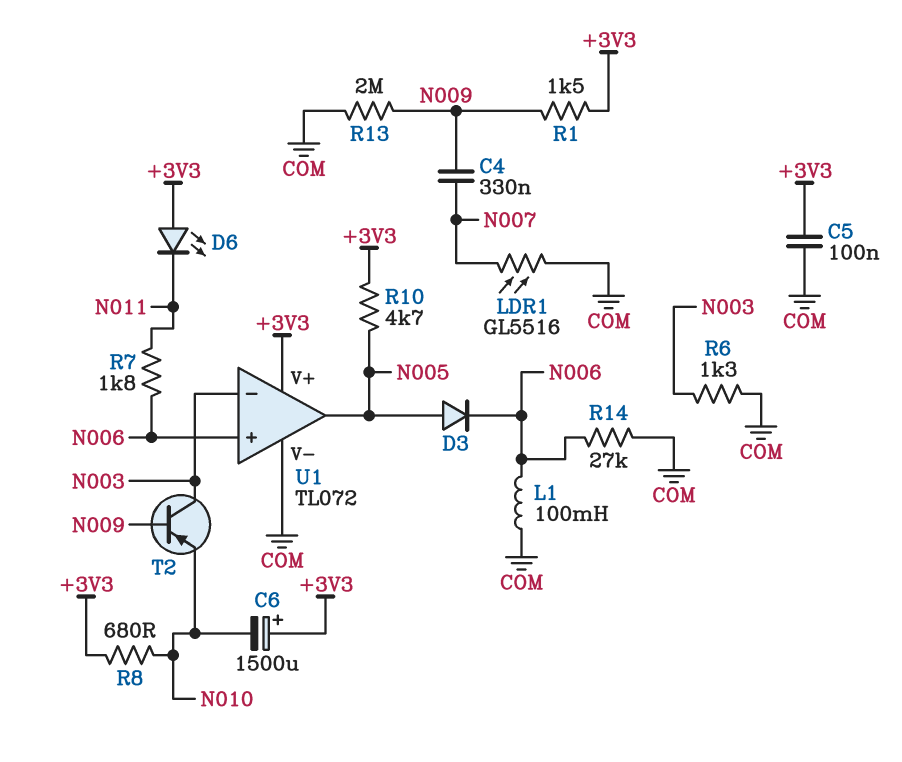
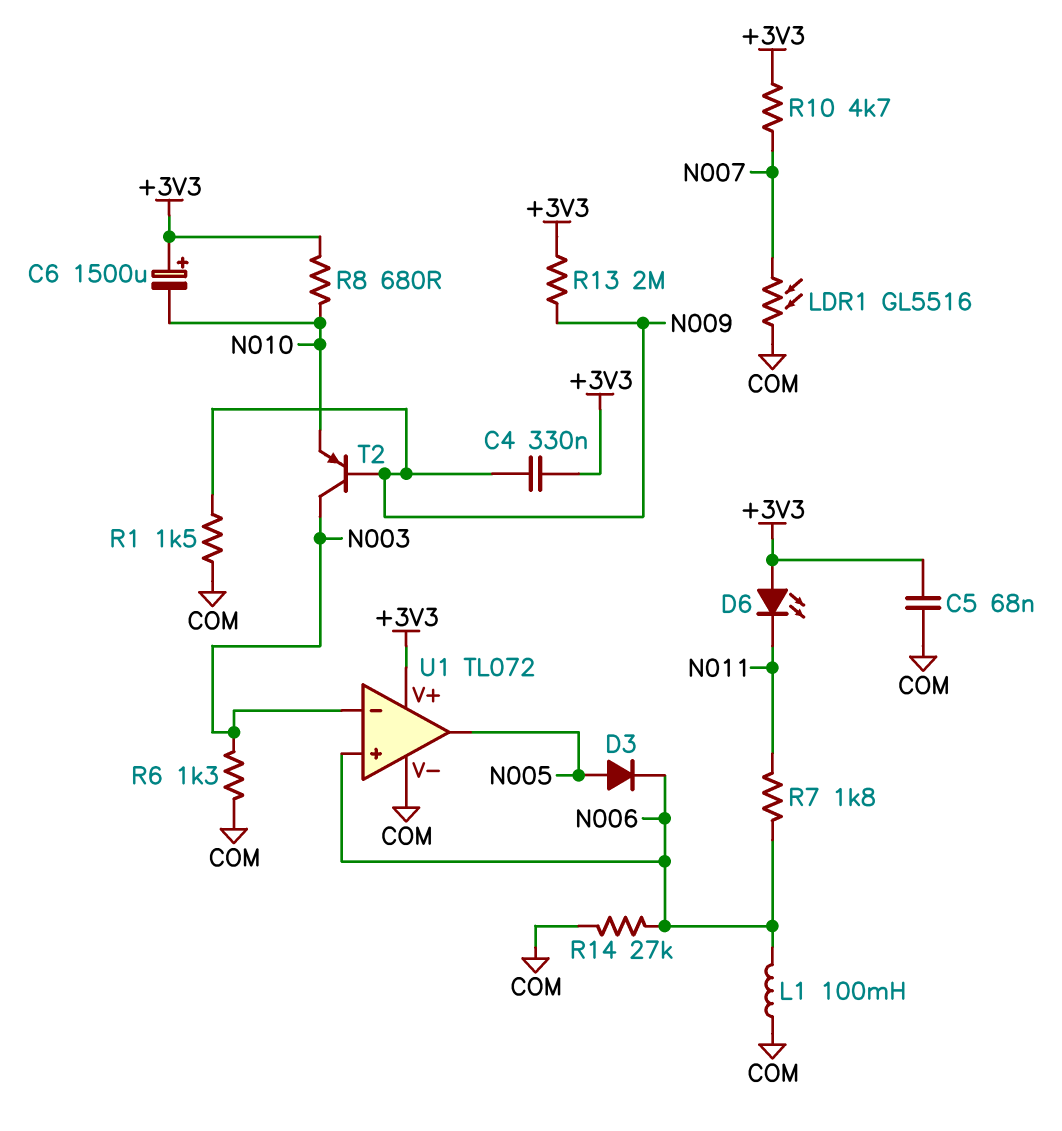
C4: 330nF (N007, N009) -> 330nF (+3V3, N009)
C5: 100nF (+3V3, COM) -> 68nF (+3V3, COM)
R1: 1.5k (+3V3, N009) -> 1.5k (COM, N009)
R10: 4.7k (+3V3, N005) -> 4.7k (+3V3, N007)
R13: 2M (COM, N009) -> 2M (+3V3, N009)

